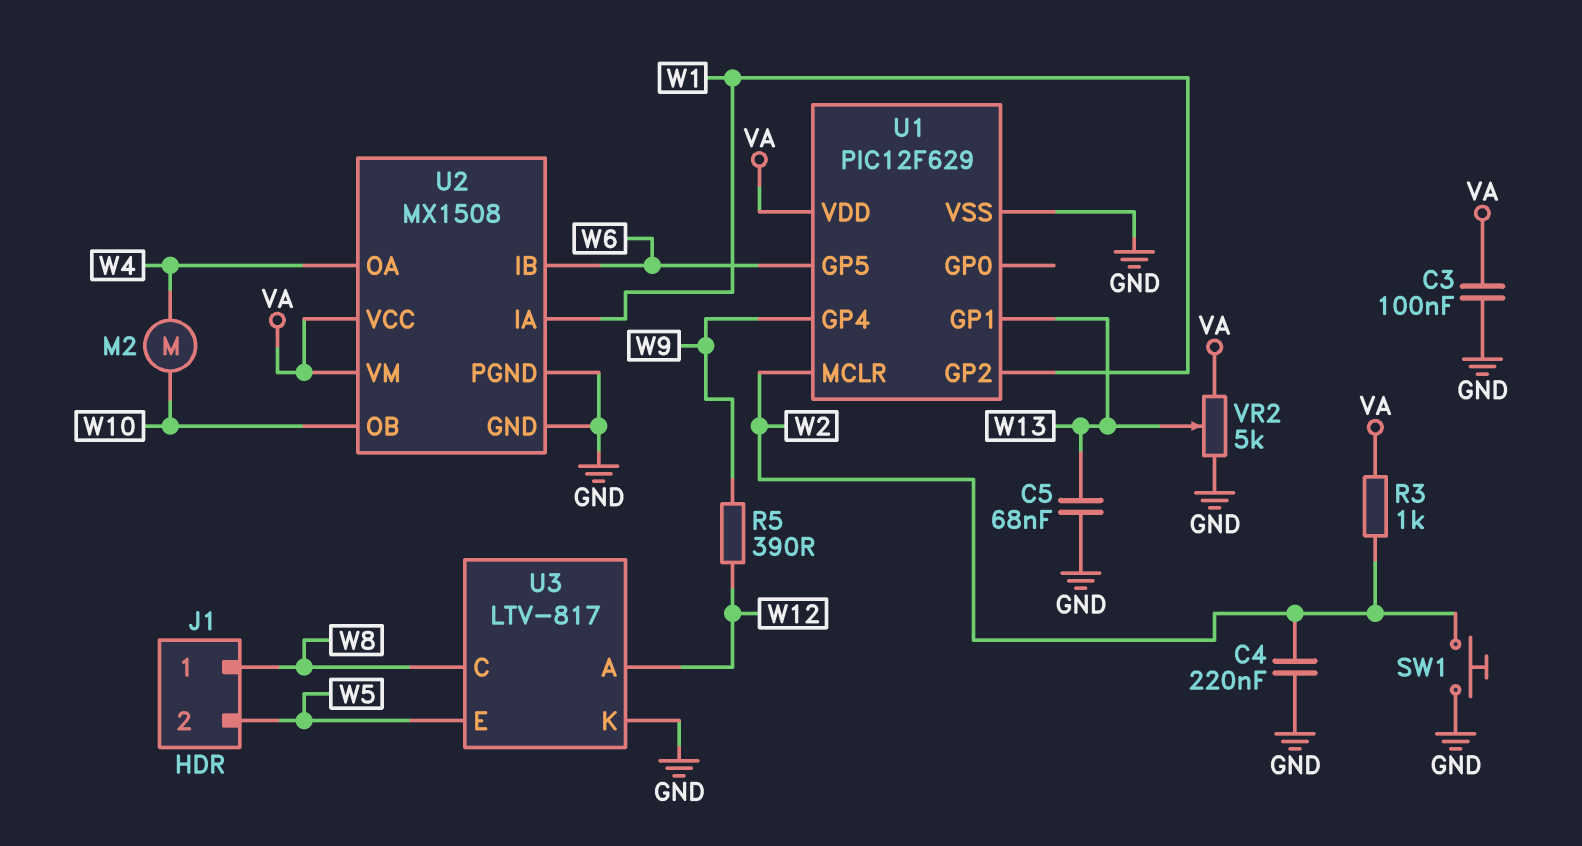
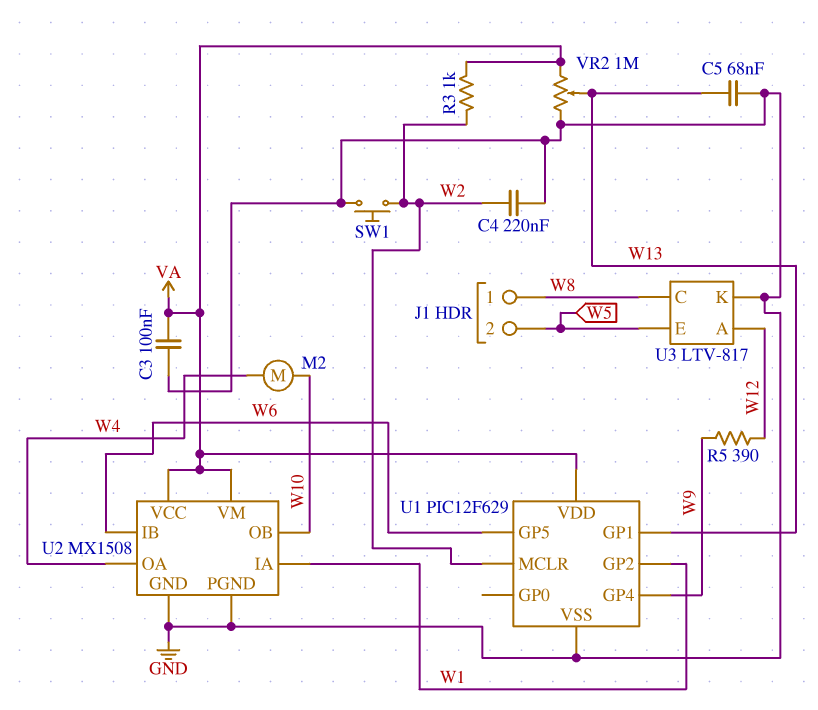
VR2: 5k (GND, VA, wiper W13) -> 1M (GND, VA, wiper W13)

